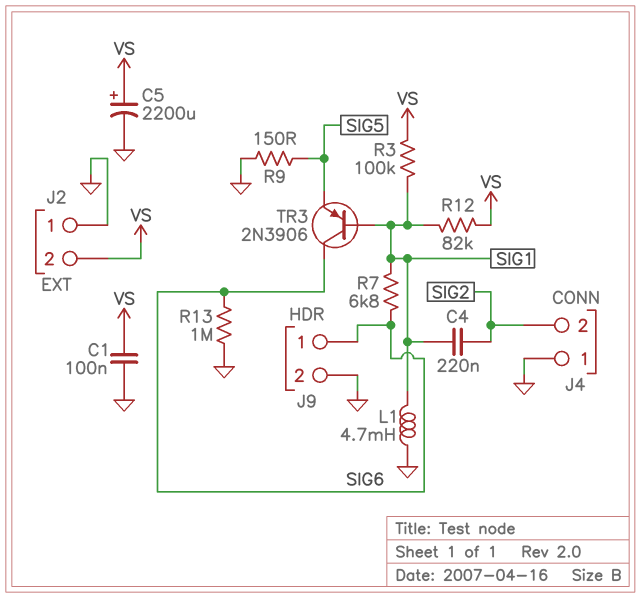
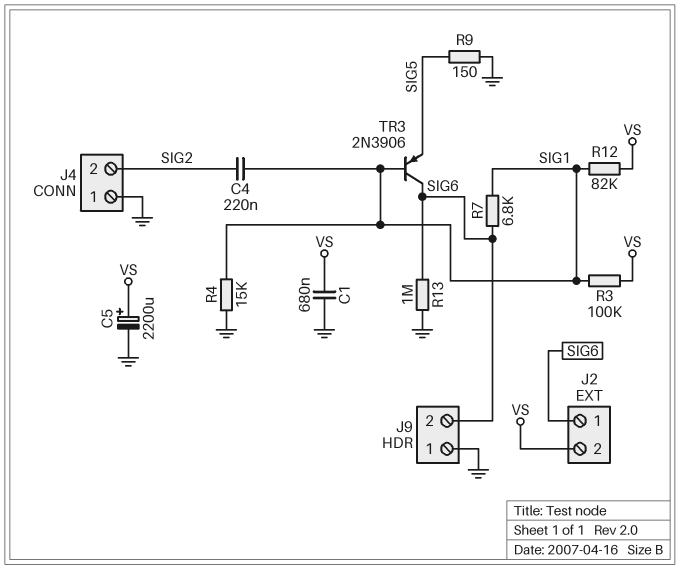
C1: 100nF (GND, VS) -> 680nF (GND, VS)
J2 pin 1: GND -> SIG6
J9 pin 1: SIG6 -> GND
J9 pin 2: GND -> SIG6
L1: 4.7mH (GND, SIG1) -> none
R4: none -> 15k (GND, SIG1)

